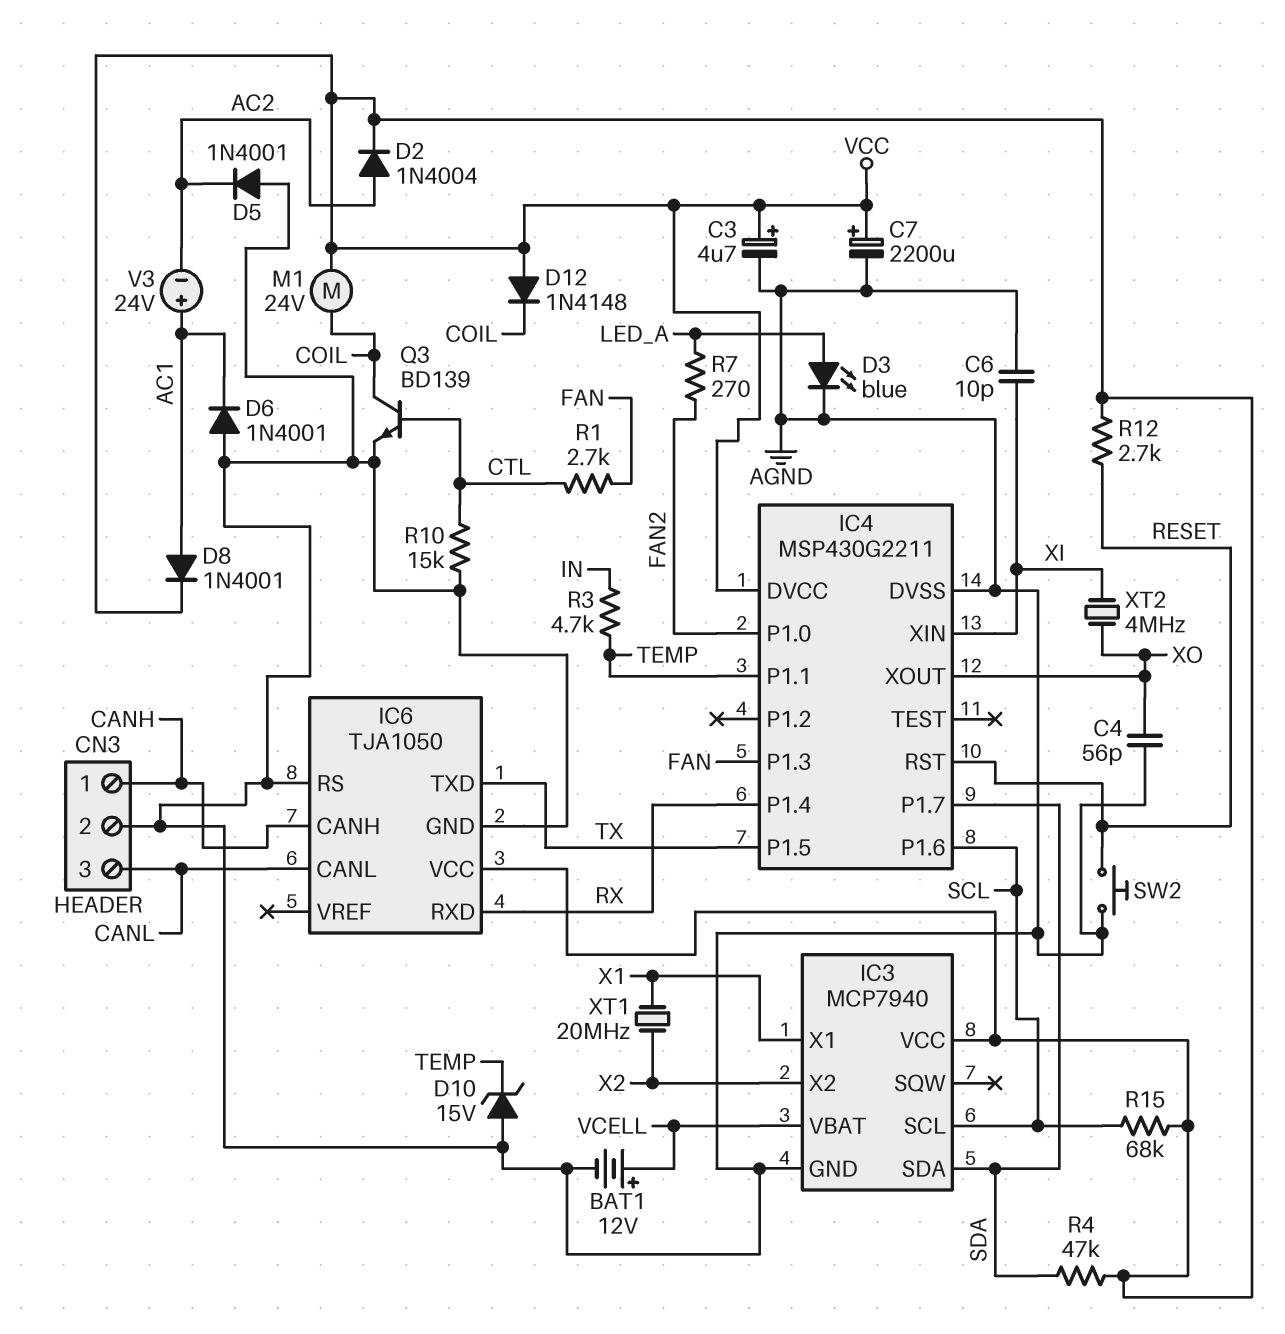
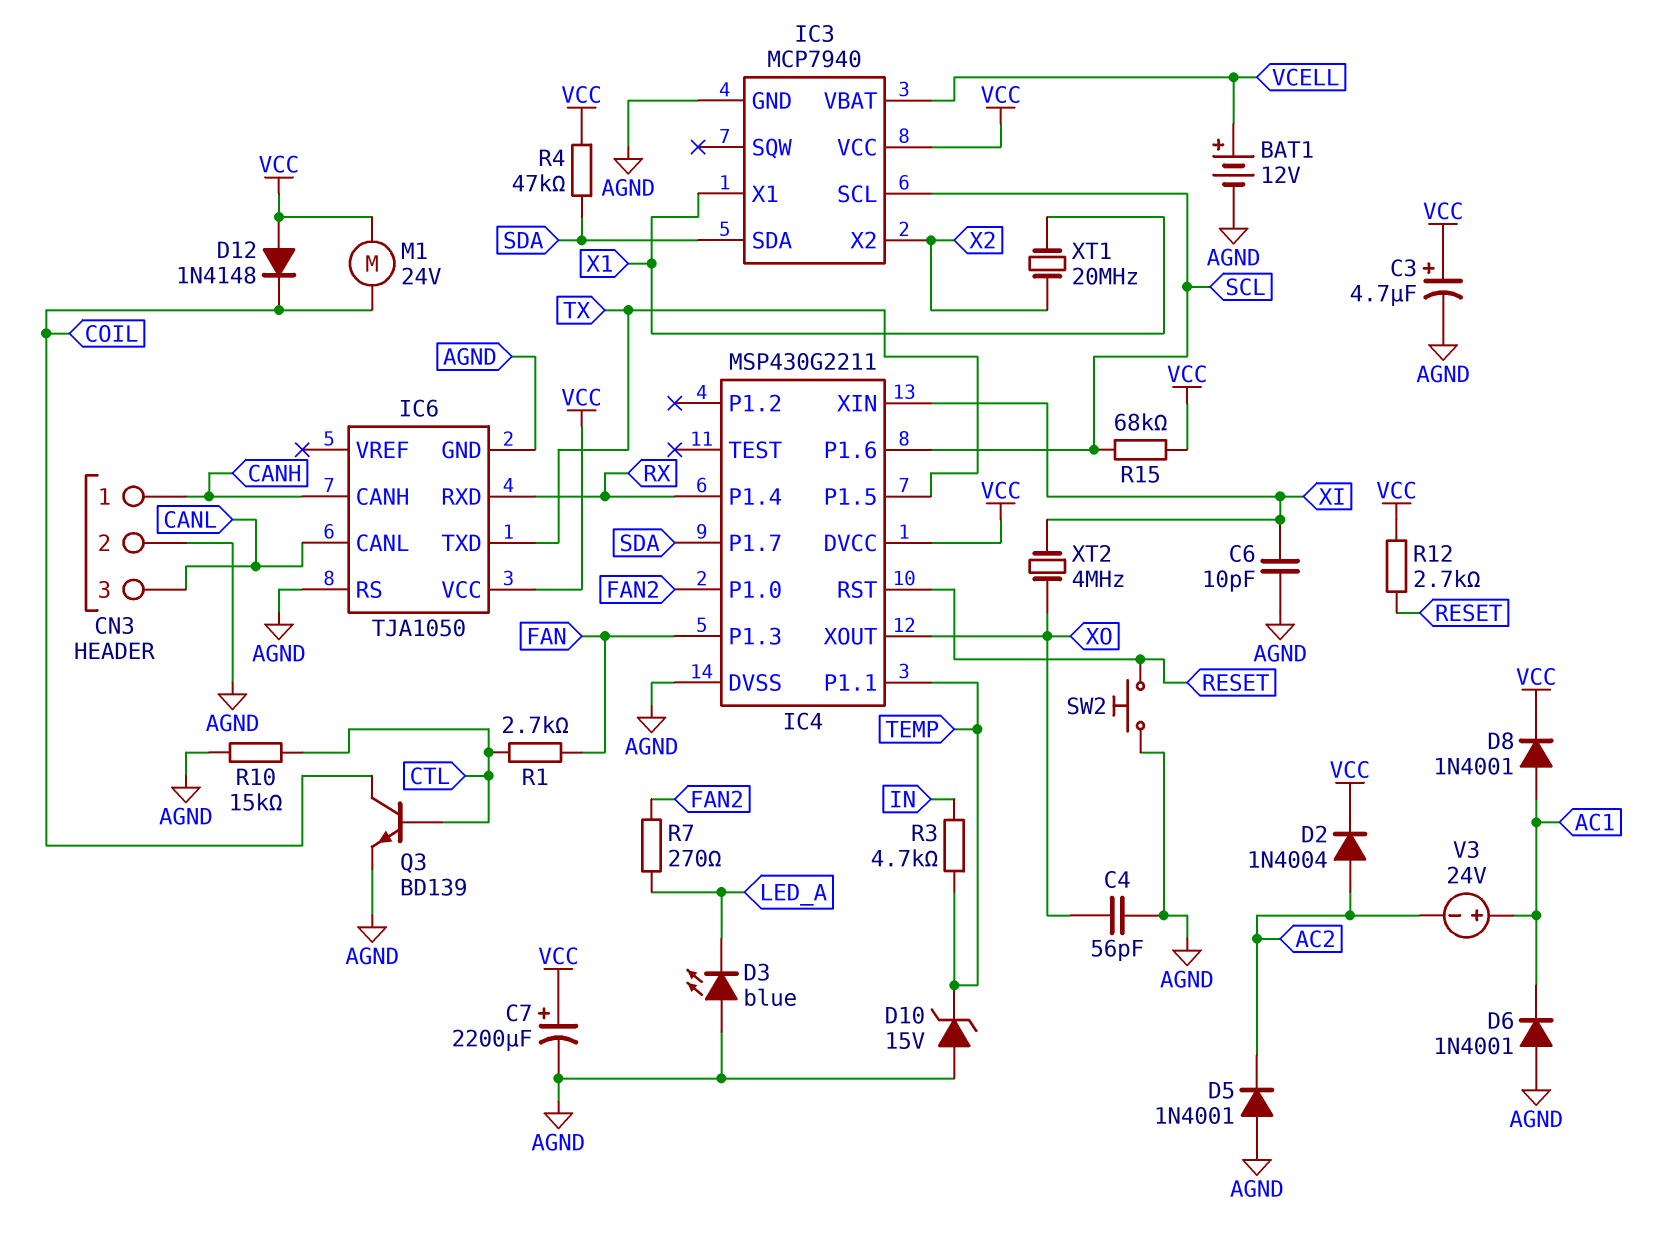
D3: LED blue (A LED_A, K AGND) -> LED blue (A AGND, K LED_A)

